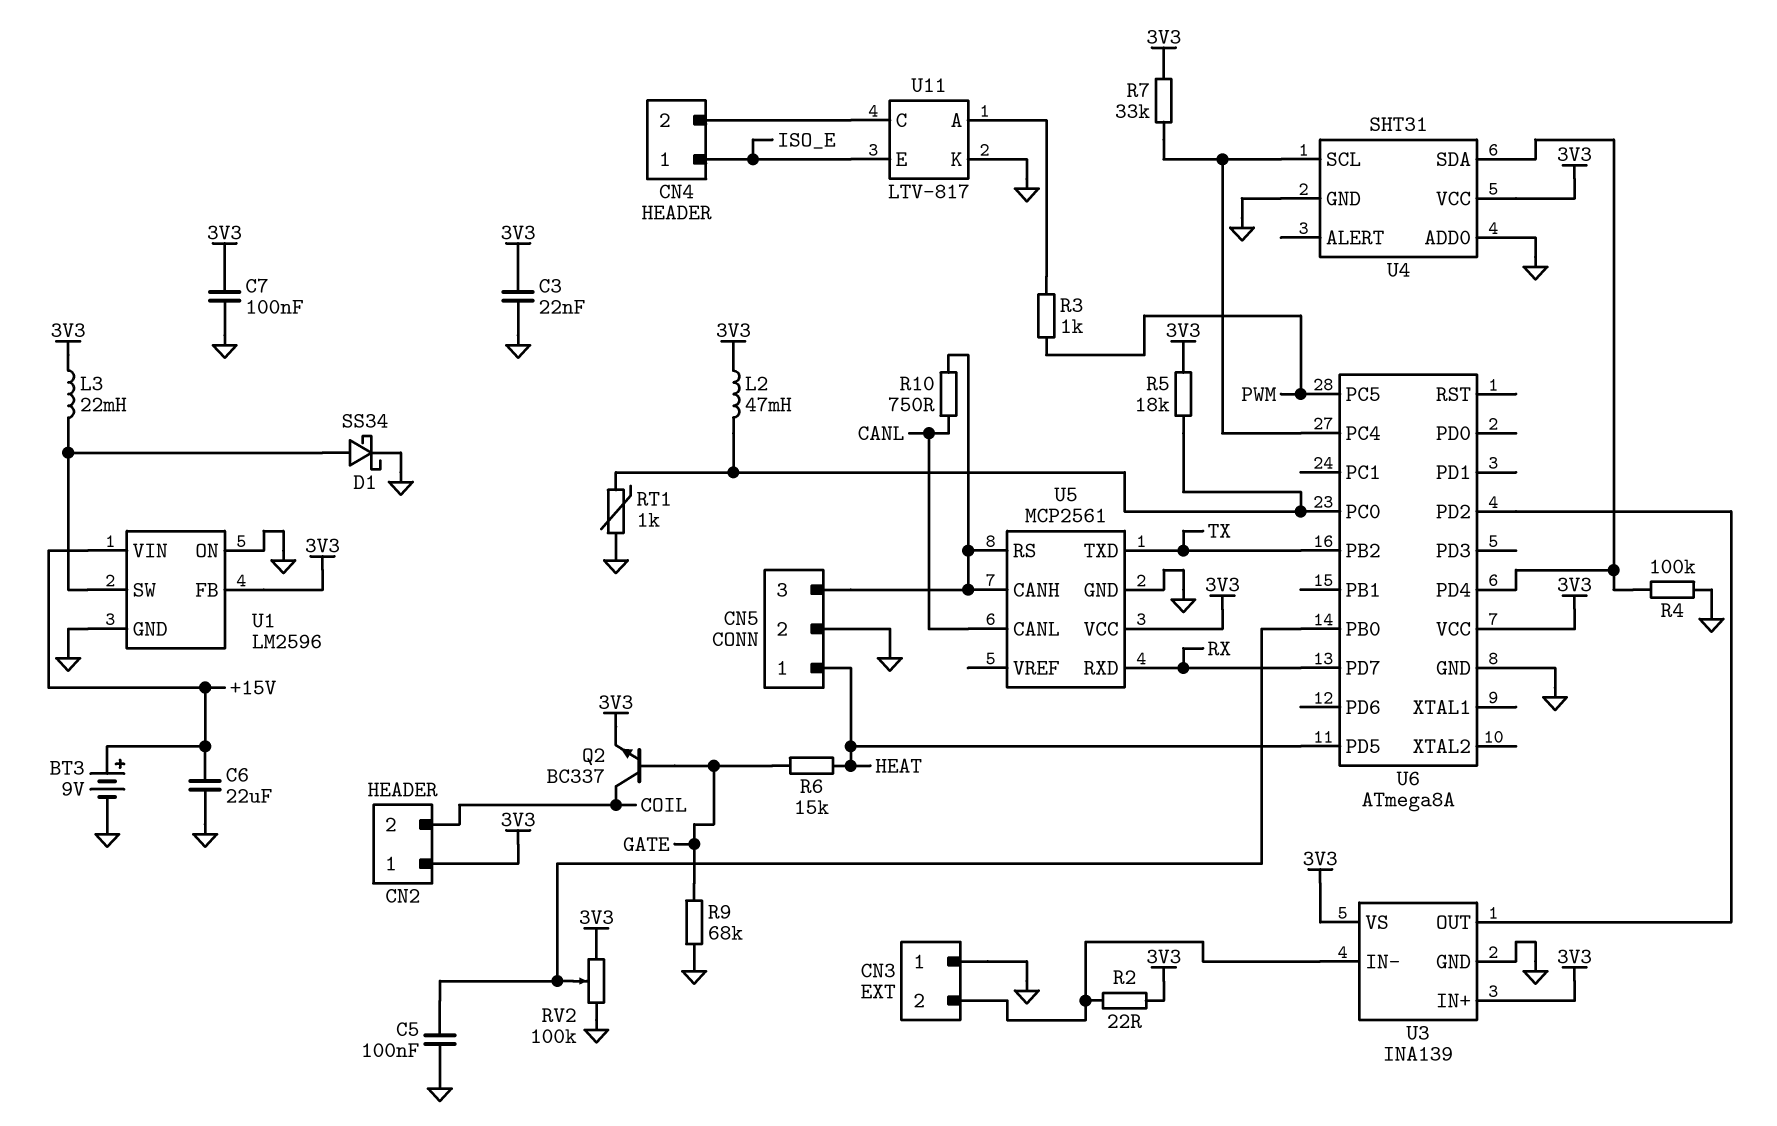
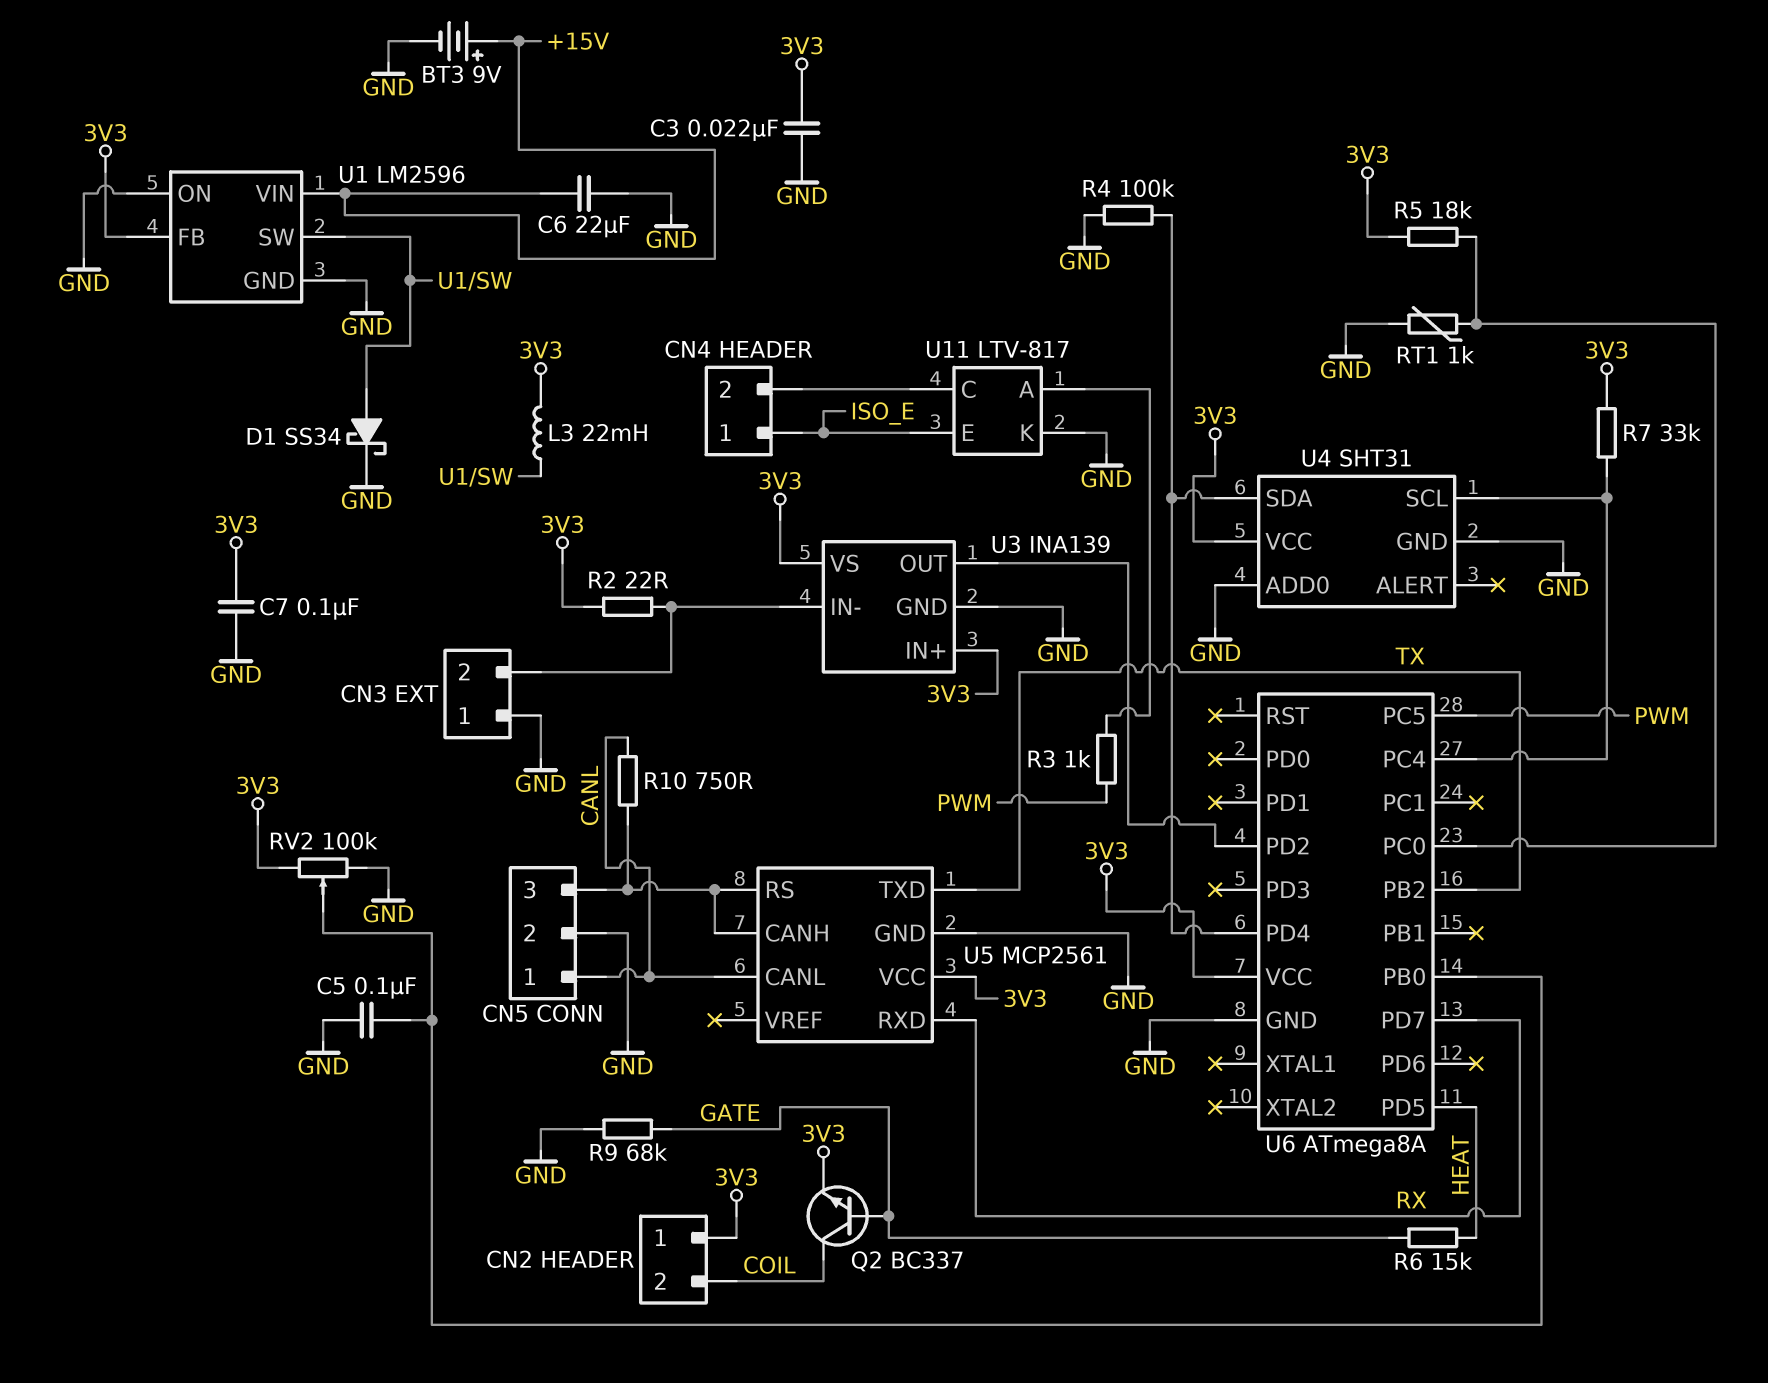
CN5 pin 1: HEAT -> CANL
L2: 47mH (3V3, U6/PC0) -> none

